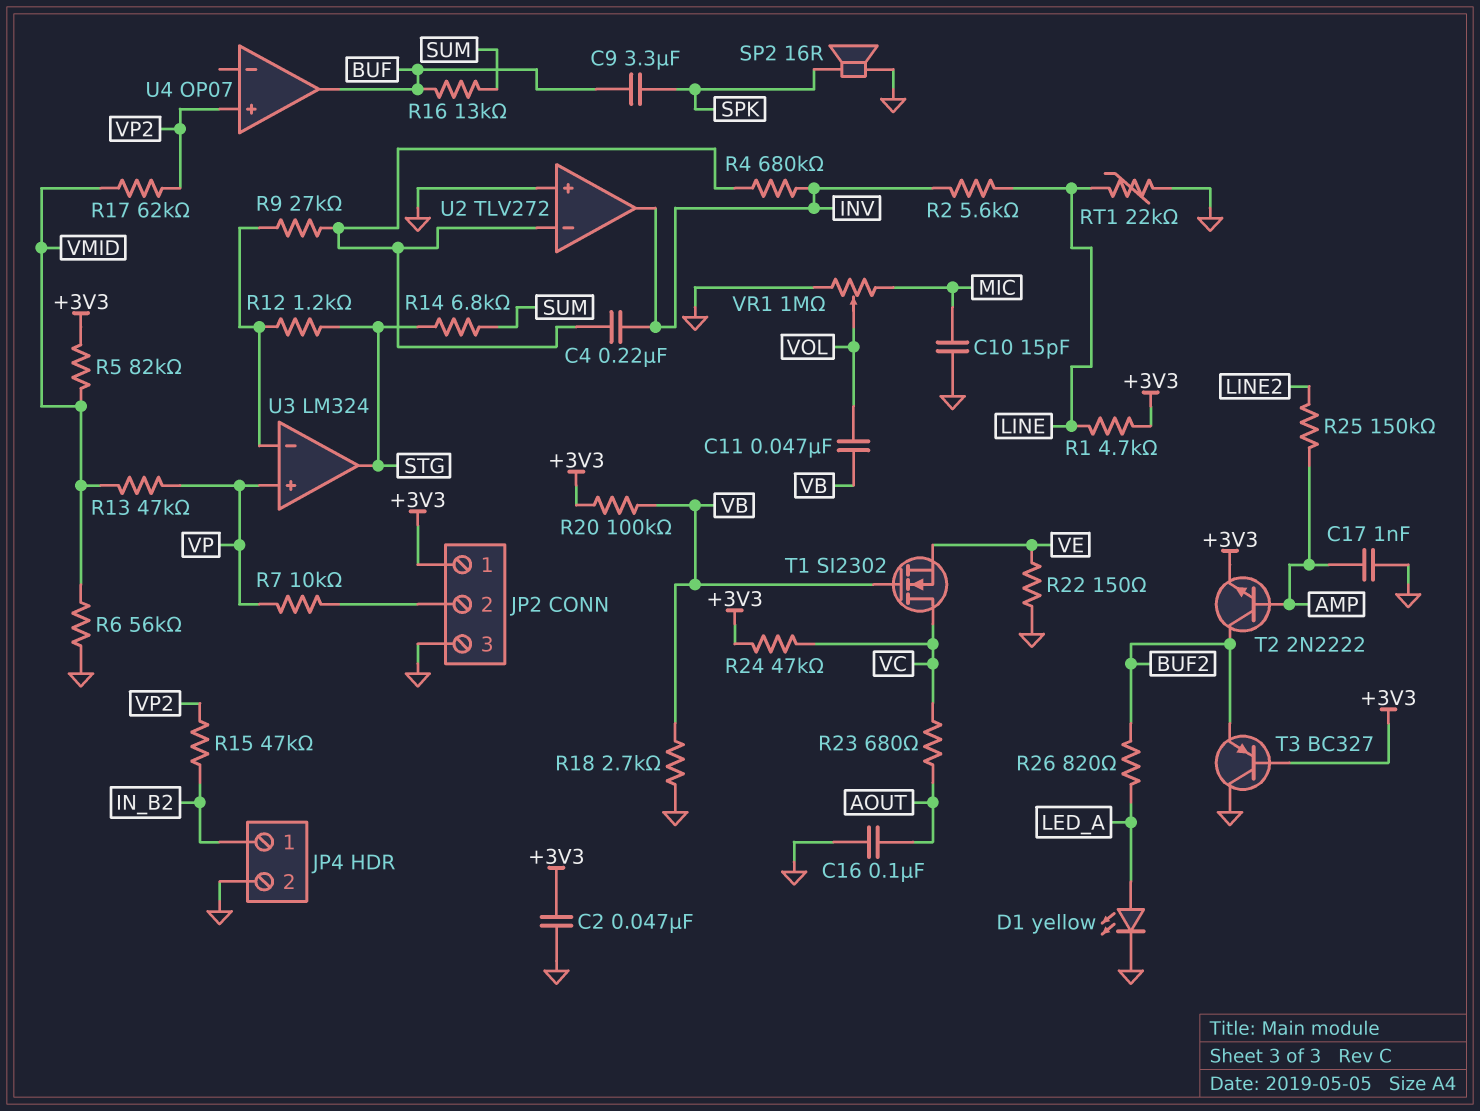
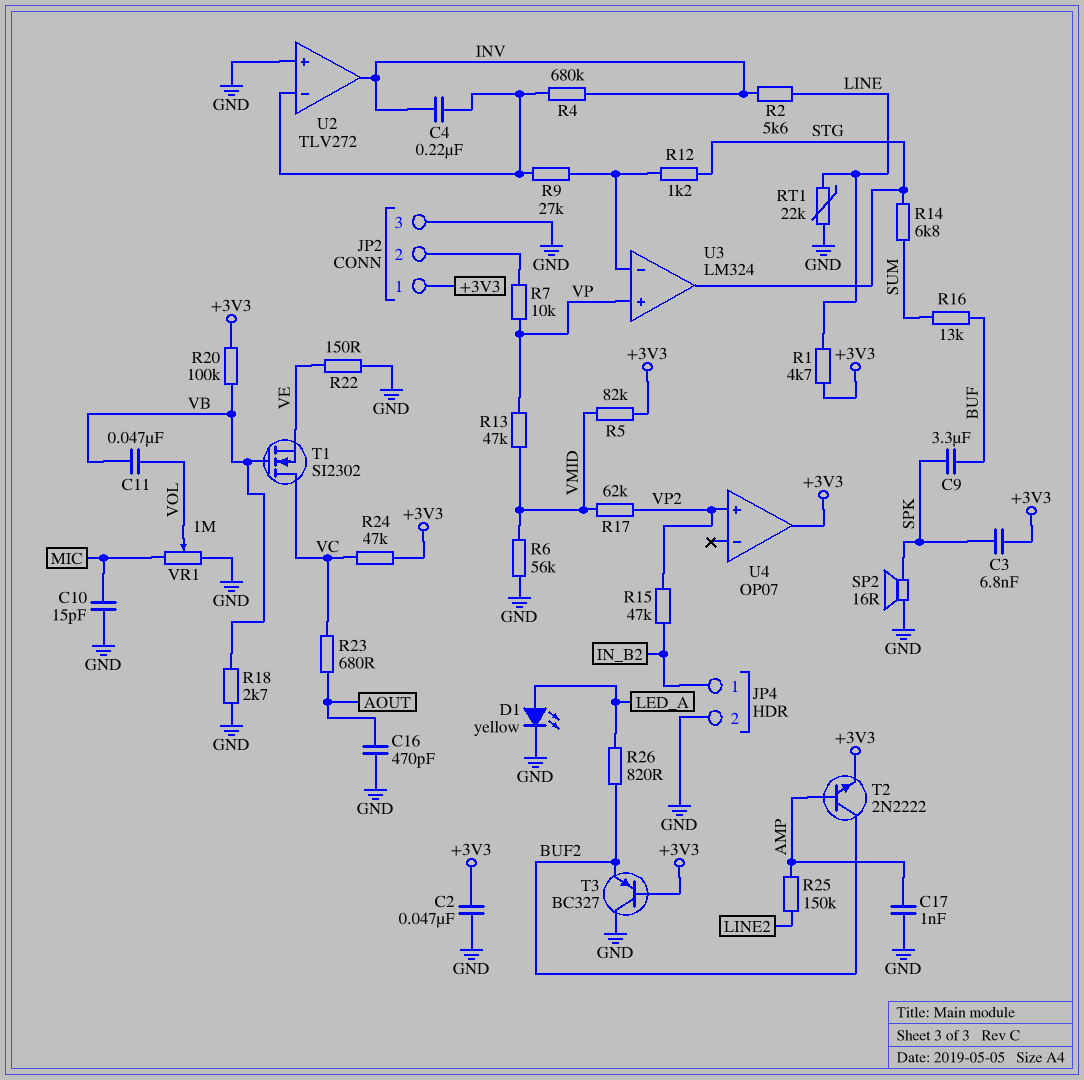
C3: none -> 6.8nF (+3V3, SPK)
C16: 100nF (AOUT, GND) -> 470pF (AOUT, GND)
U4 pin out: BUF -> +3V3

